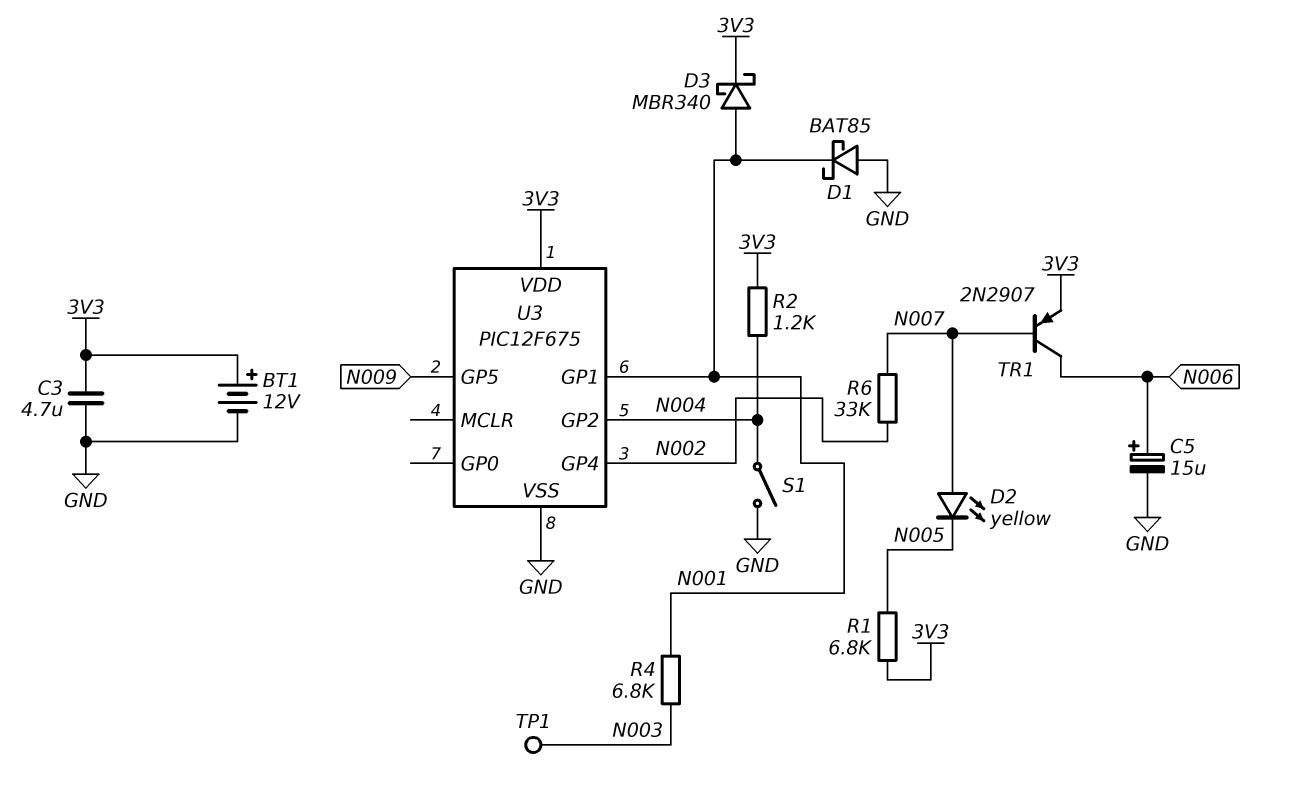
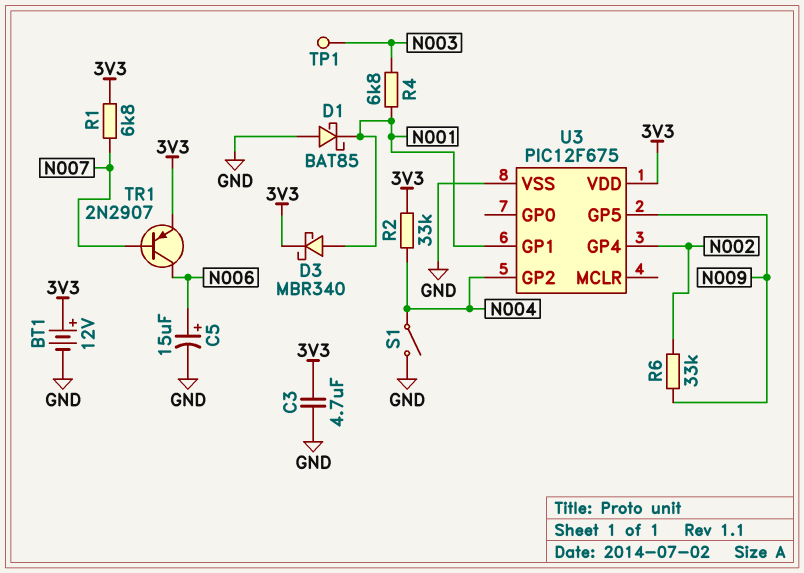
D2: LED yellow (A N007, K N005) -> none
R1: 6.8k (3V3, N005) -> 6.8k (3V3, N007)
R2: 1.2k (3V3, N004) -> 33k (3V3, N004)
R6: 33k (N002, N007) -> 33k (N002, N009)

